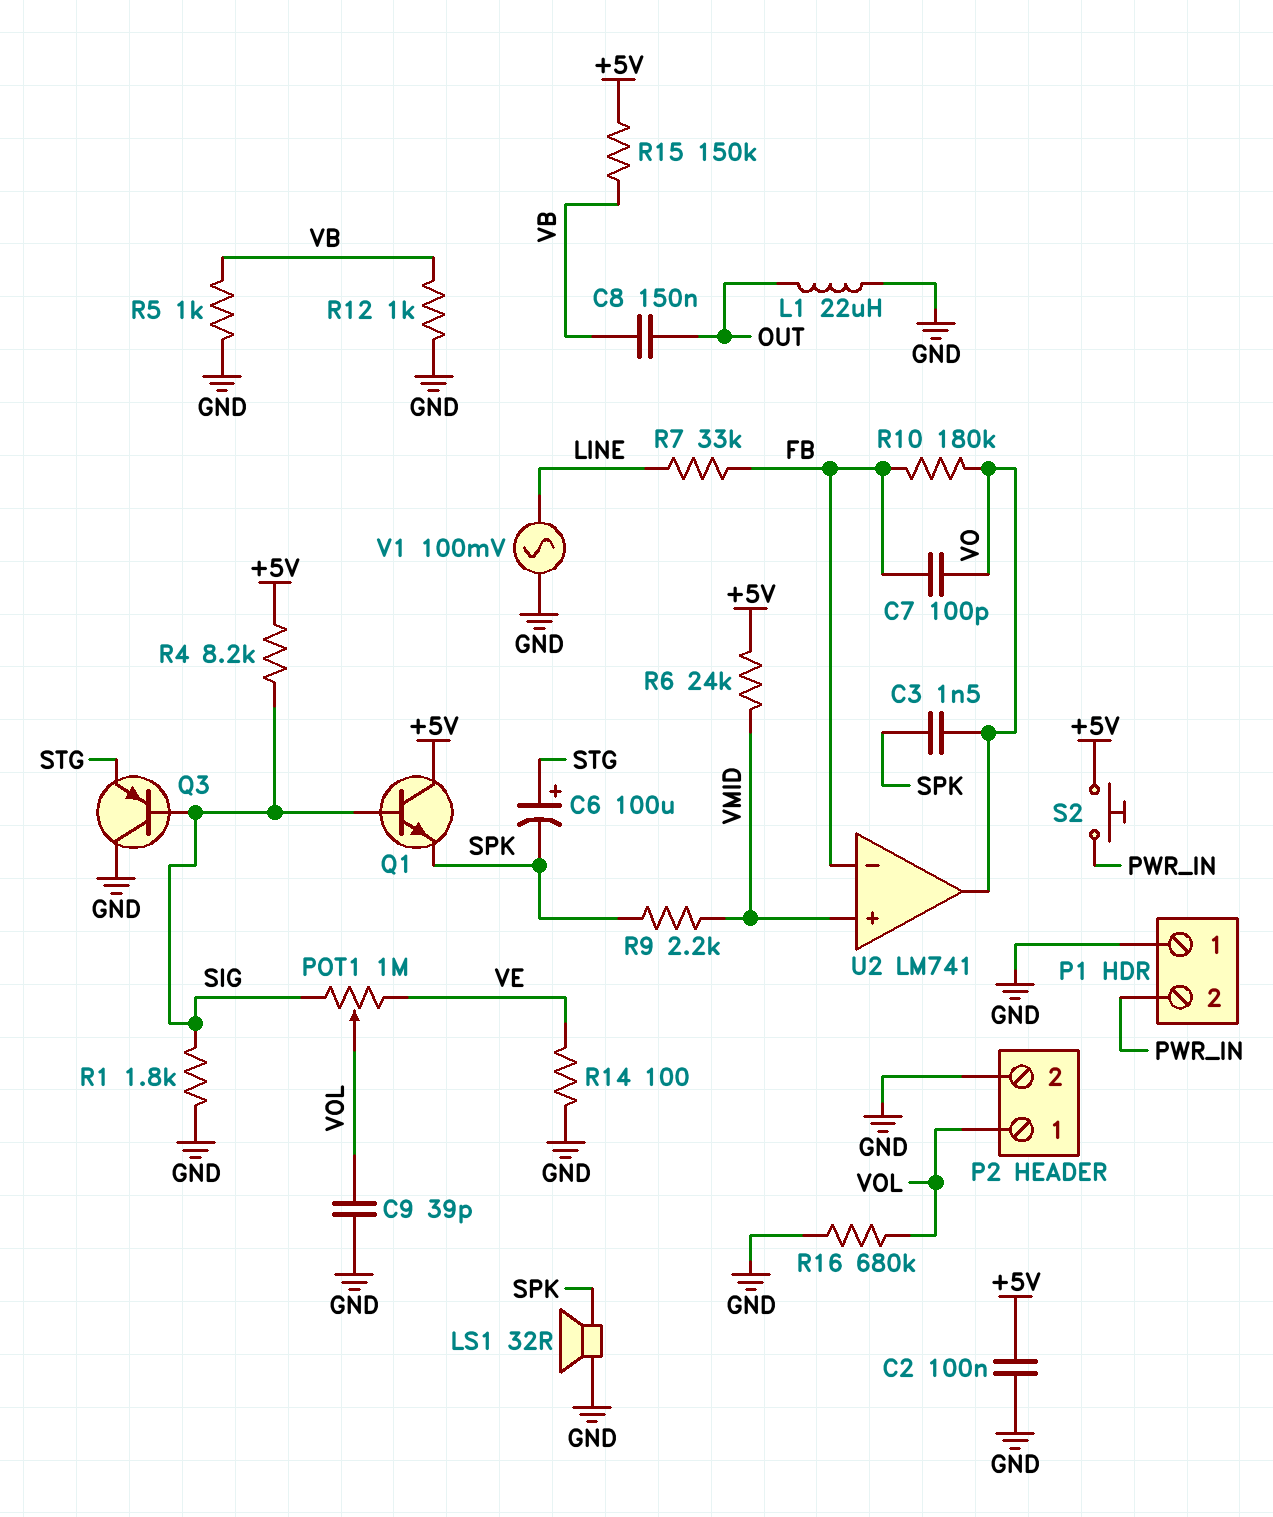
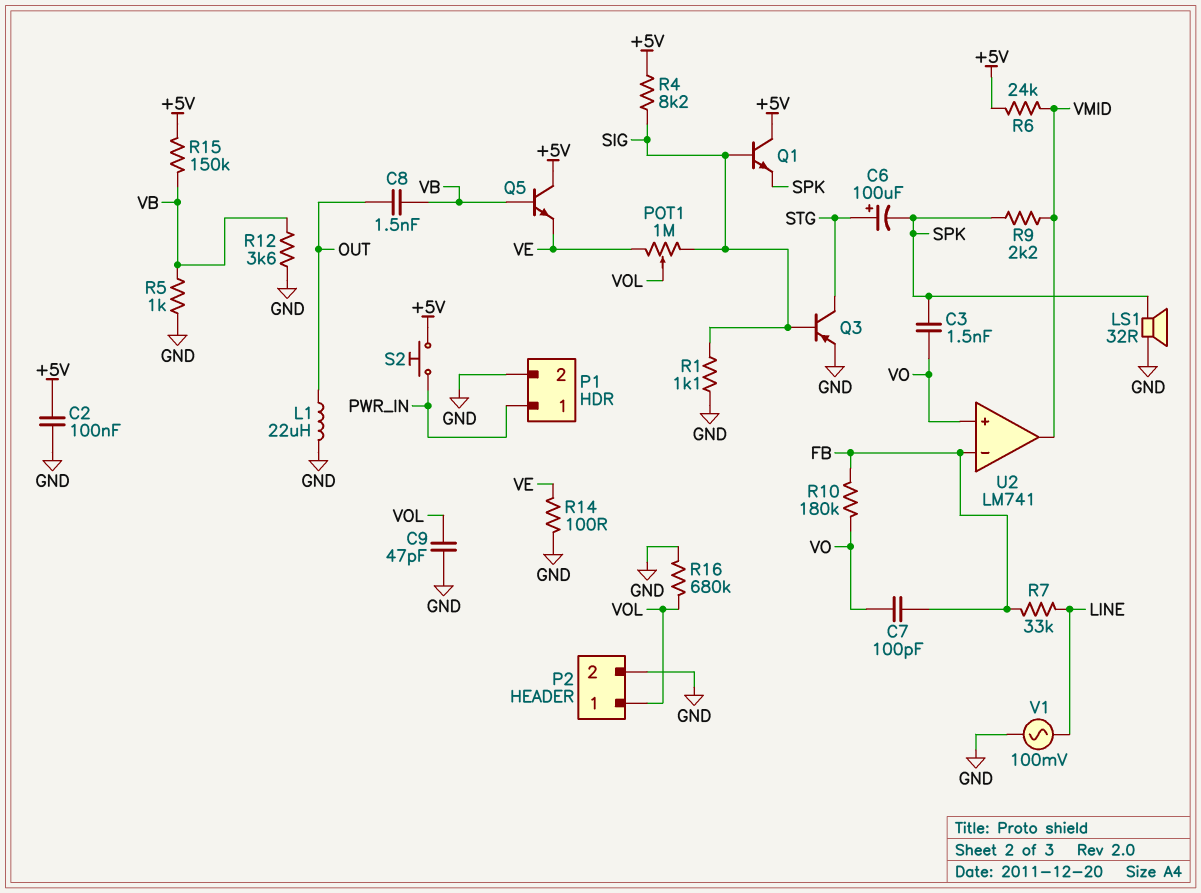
C8: 150nF (OUT, VB) -> 1.5nF (OUT, VB)
C9: 39pF (GND, VOL) -> 47pF (GND, VOL)
P1 pin 1: GND -> PWR_IN
P1 pin 2: PWR_IN -> GND
Q3: PNP (B SIG, C GND, E STG) -> PNP (B SIG, C STG, E GND)
Q5: none -> NPN (B VB, C +5V, E VE)
R1: 1.8k (GND, SIG) -> 1.1k (GND, SIG)
R12: 1k (GND, VB) -> 3.6k (GND, VB)
U2 pin in+: VMID -> VO
U2 pin out: VO -> VMID

